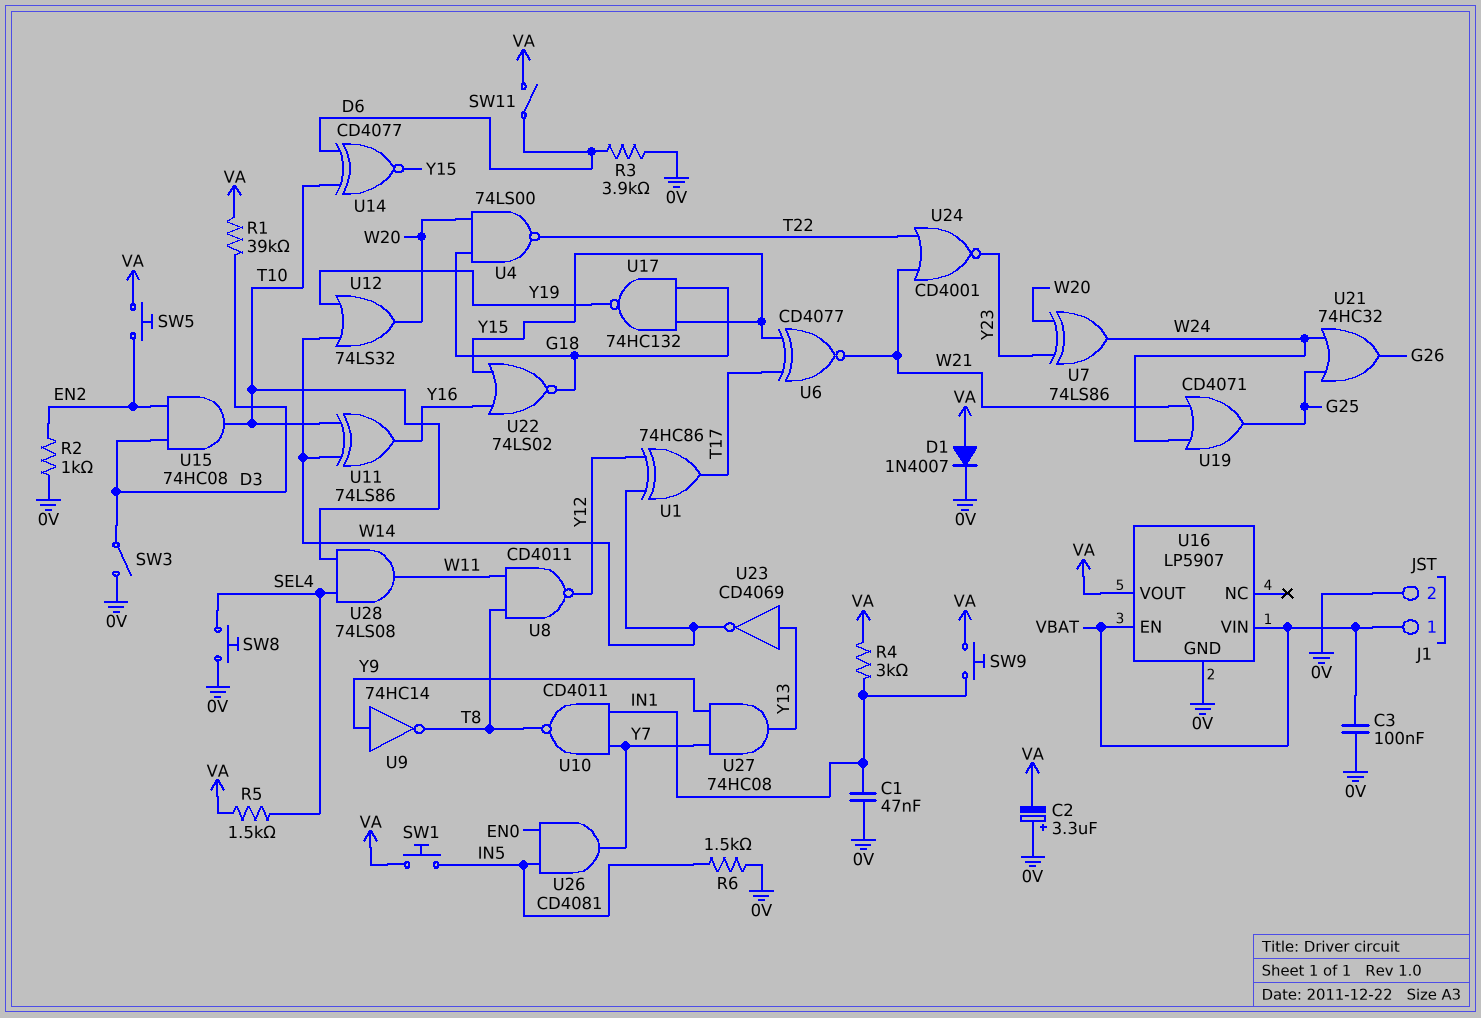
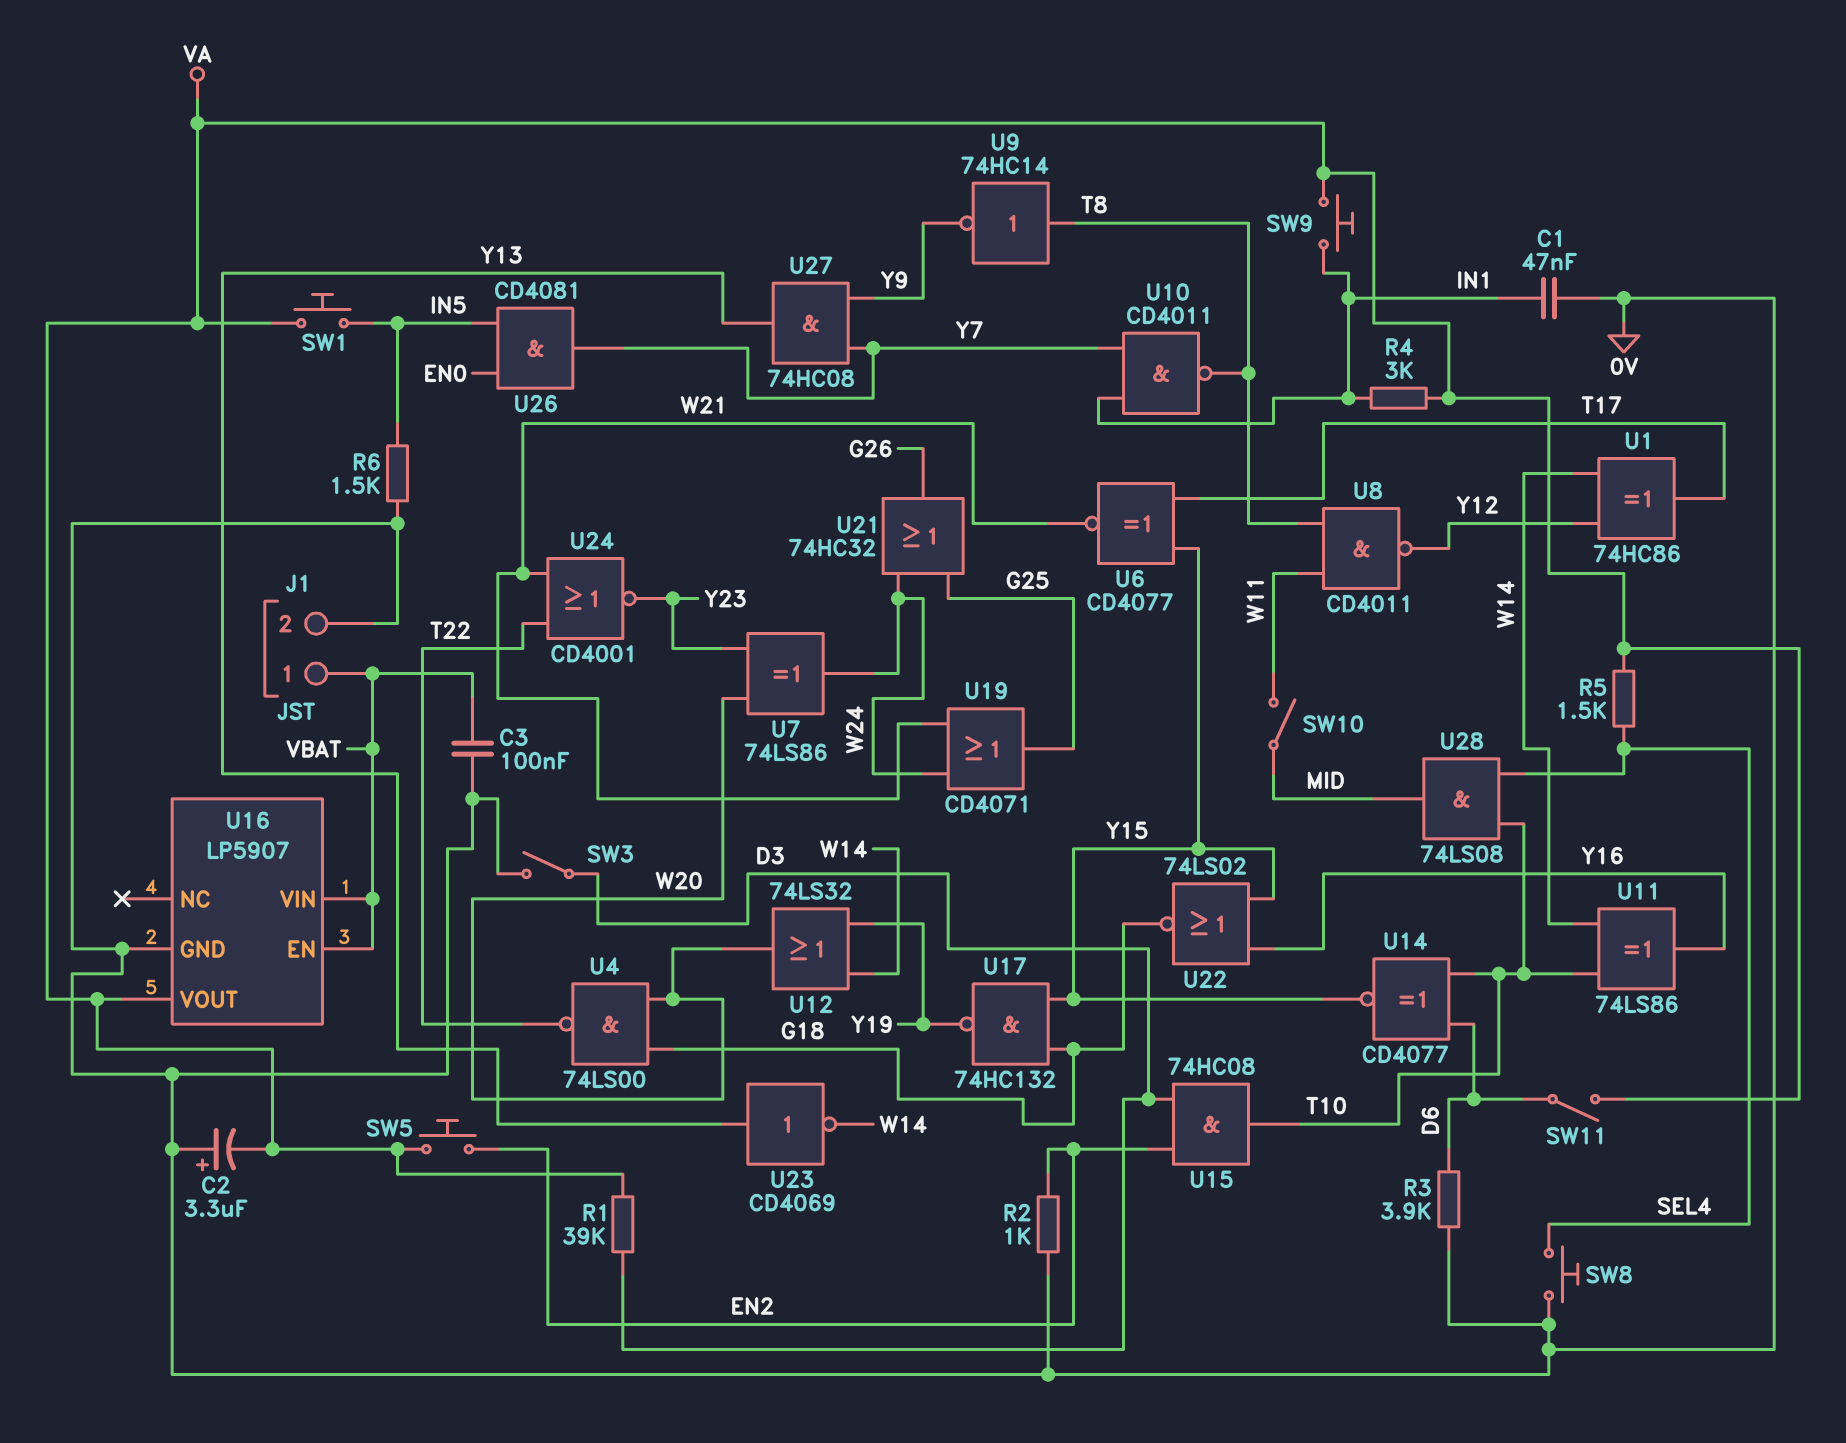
D1: diode 1N4007 (A VA, K 0V) -> none
SW10: none -> switch (MID, W11)
U9: NOT 74HC14 (in Y9, out T8) -> NOT 74HC14 (in T8, out Y9)
U28: AND 74LS08 (in SEL4, in T10, out W11) -> AND 74LS08 (in SEL4, in T10, out MID)

